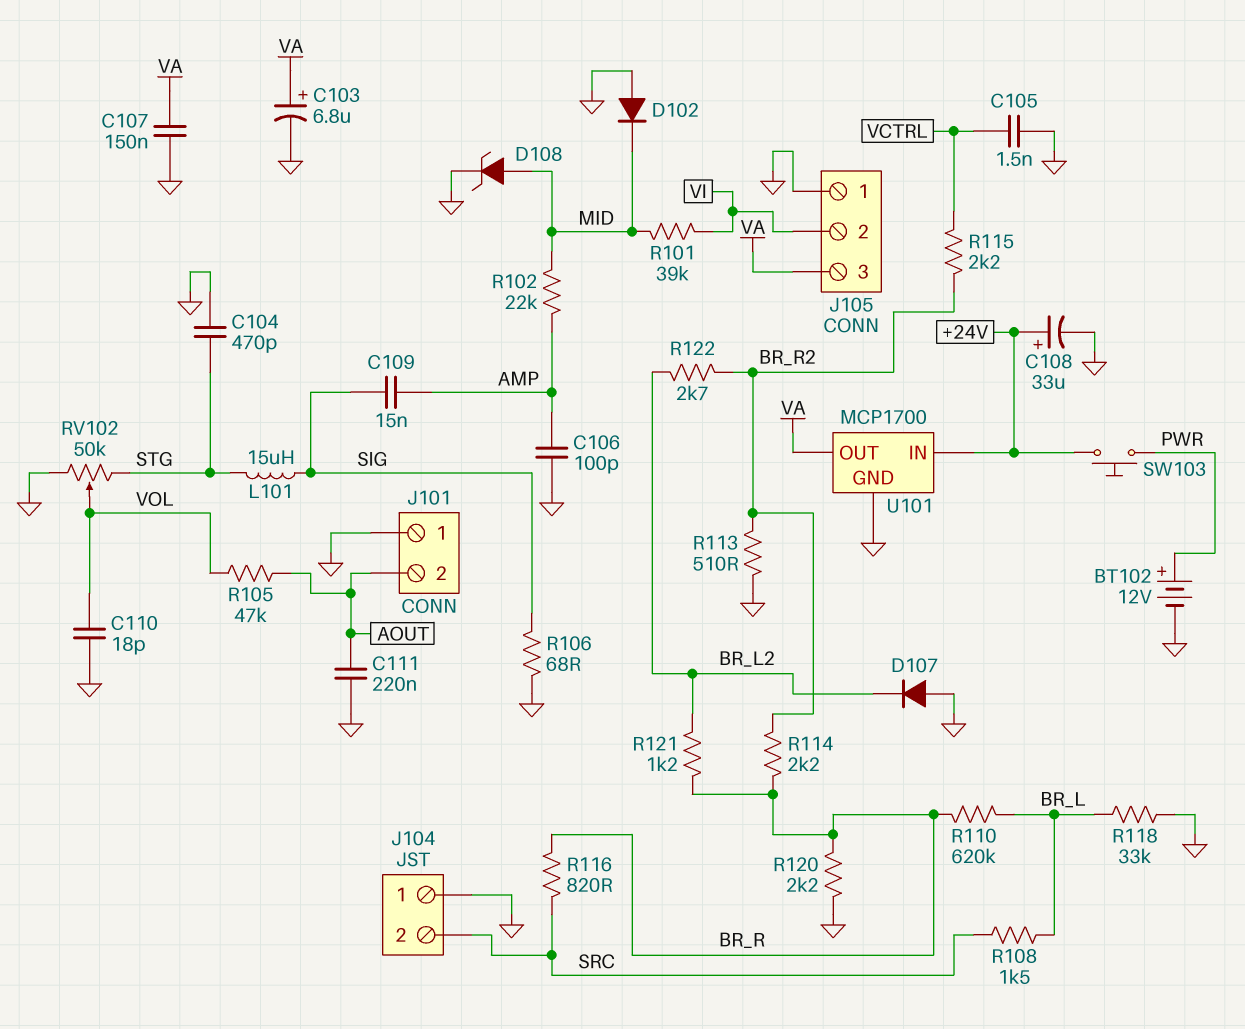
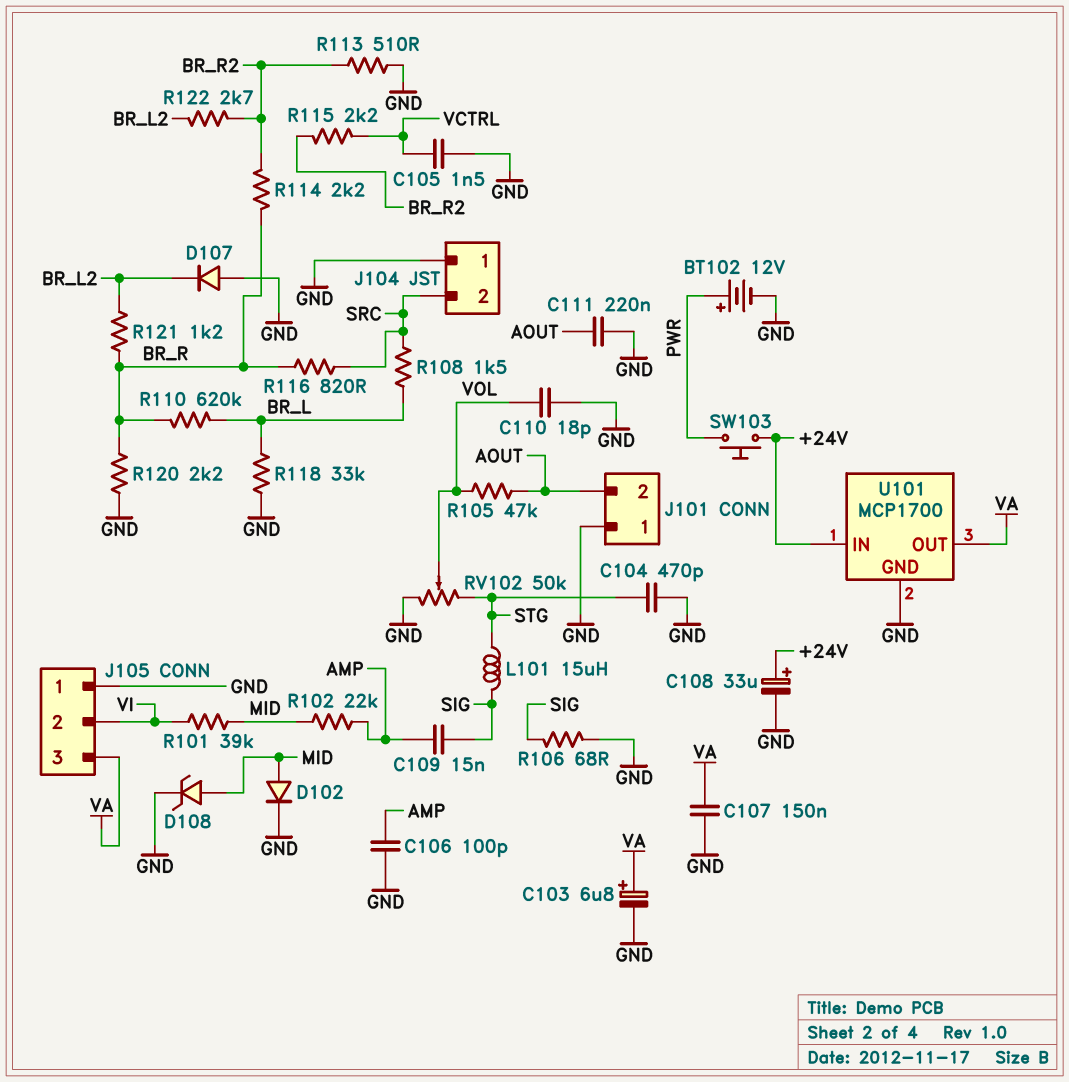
D102: diode (A GND, K MID) -> diode (A MID, K GND)

